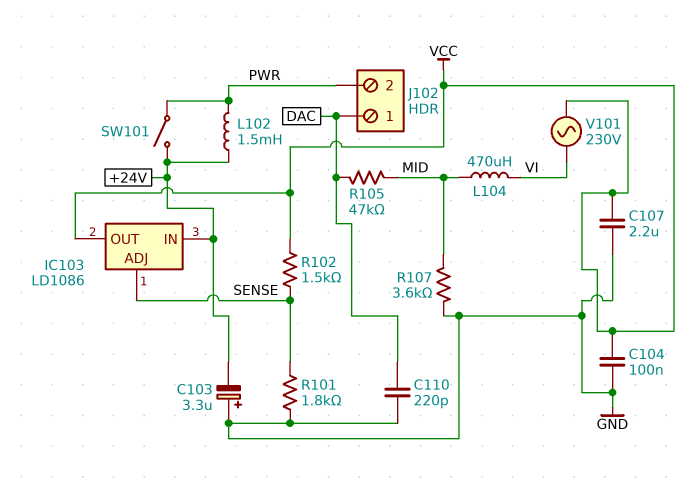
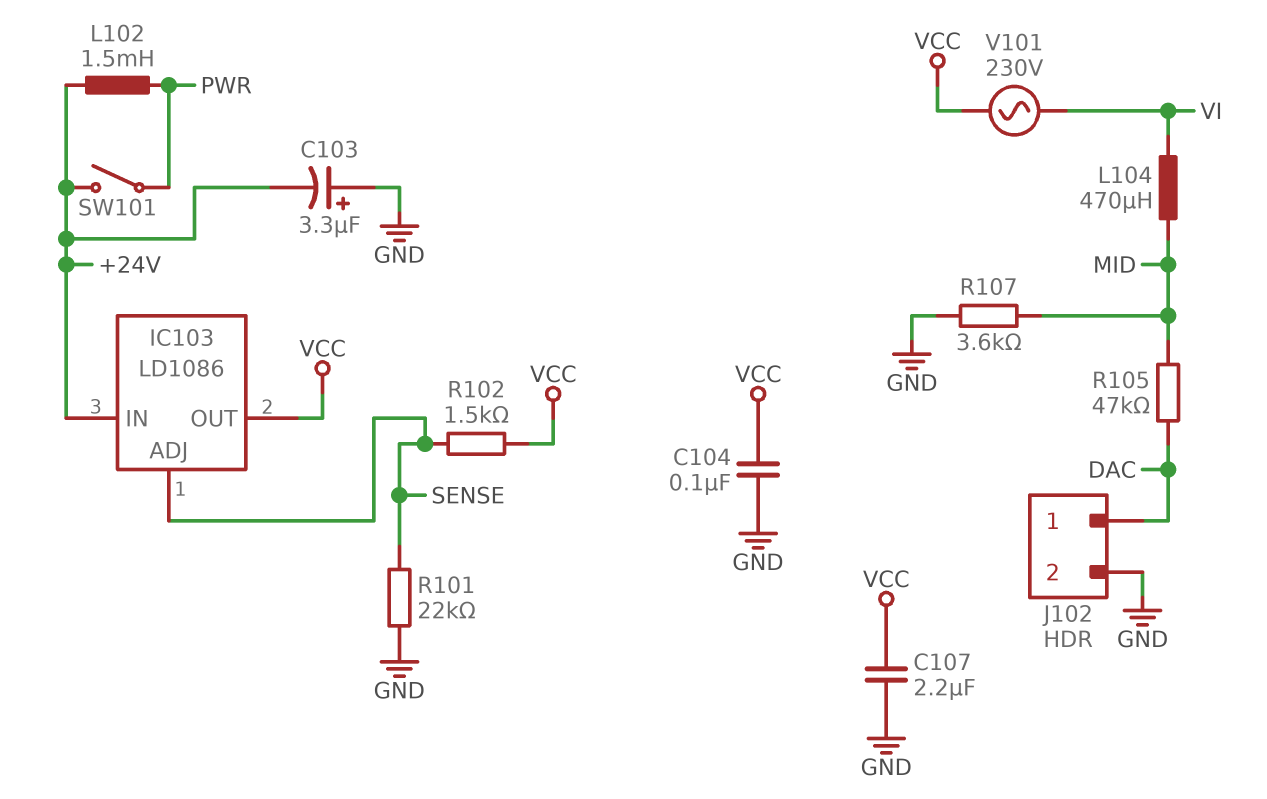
C110: 220pF (DAC, GND) -> none
J102 pin 2: PWR -> GND
R101: 1.8k (GND, SENSE) -> 22k (GND, SENSE)

